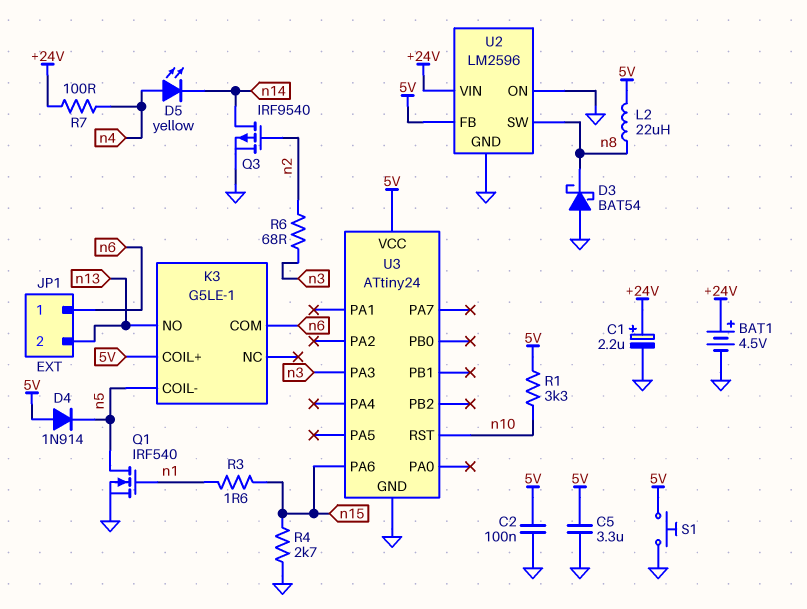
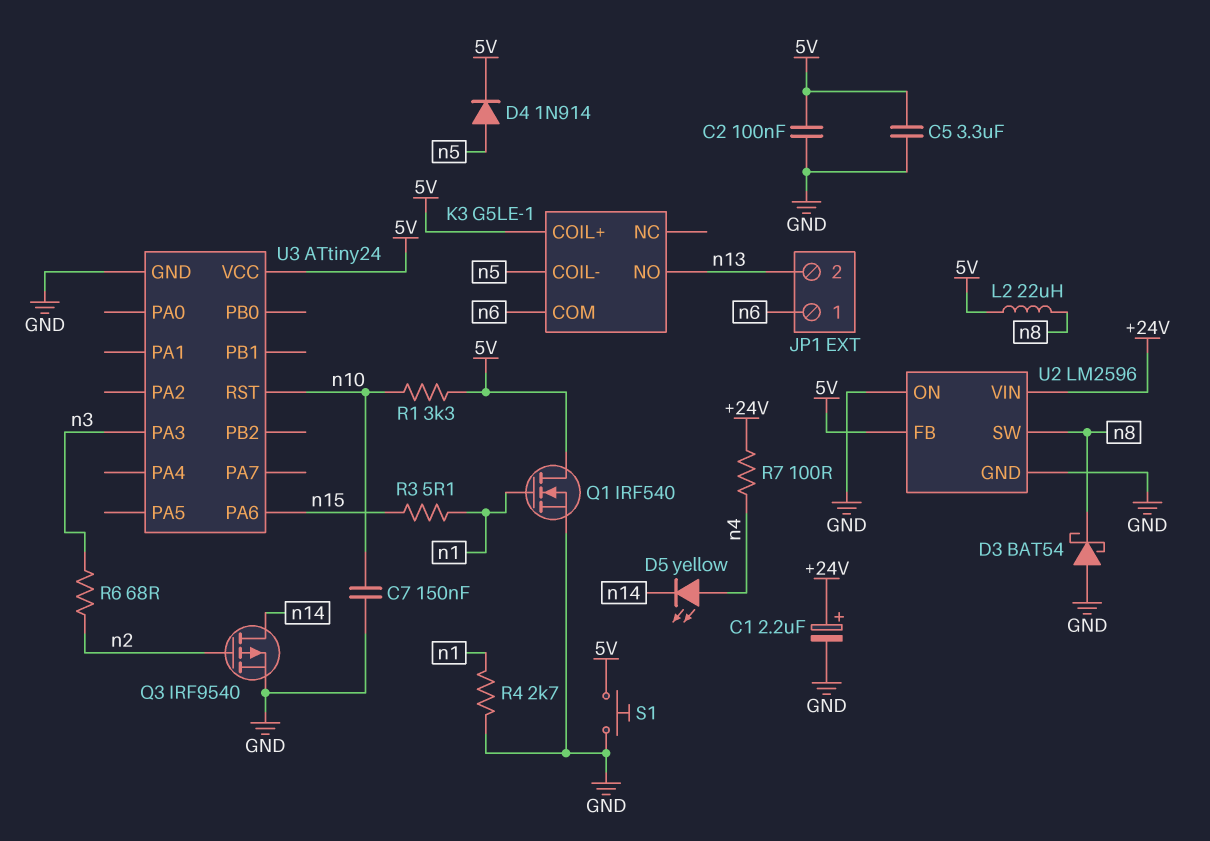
BAT1: 4.5V (plus +24V, minus GND) -> none
C7: none -> 150nF (GND, n10)
D4: diode 1N914 (A 5V, K n5) -> diode 1N914 (A n5, K 5V)
Q1: NMOS IRF540 (G n1, D n5, S GND) -> NMOS IRF540 (G n1, D 5V, S GND)
R3: 1.6 (n1, n15) -> 5.1 (n1, n15)
R4: 2.7k (GND, n15) -> 2.7k (GND, n1)

